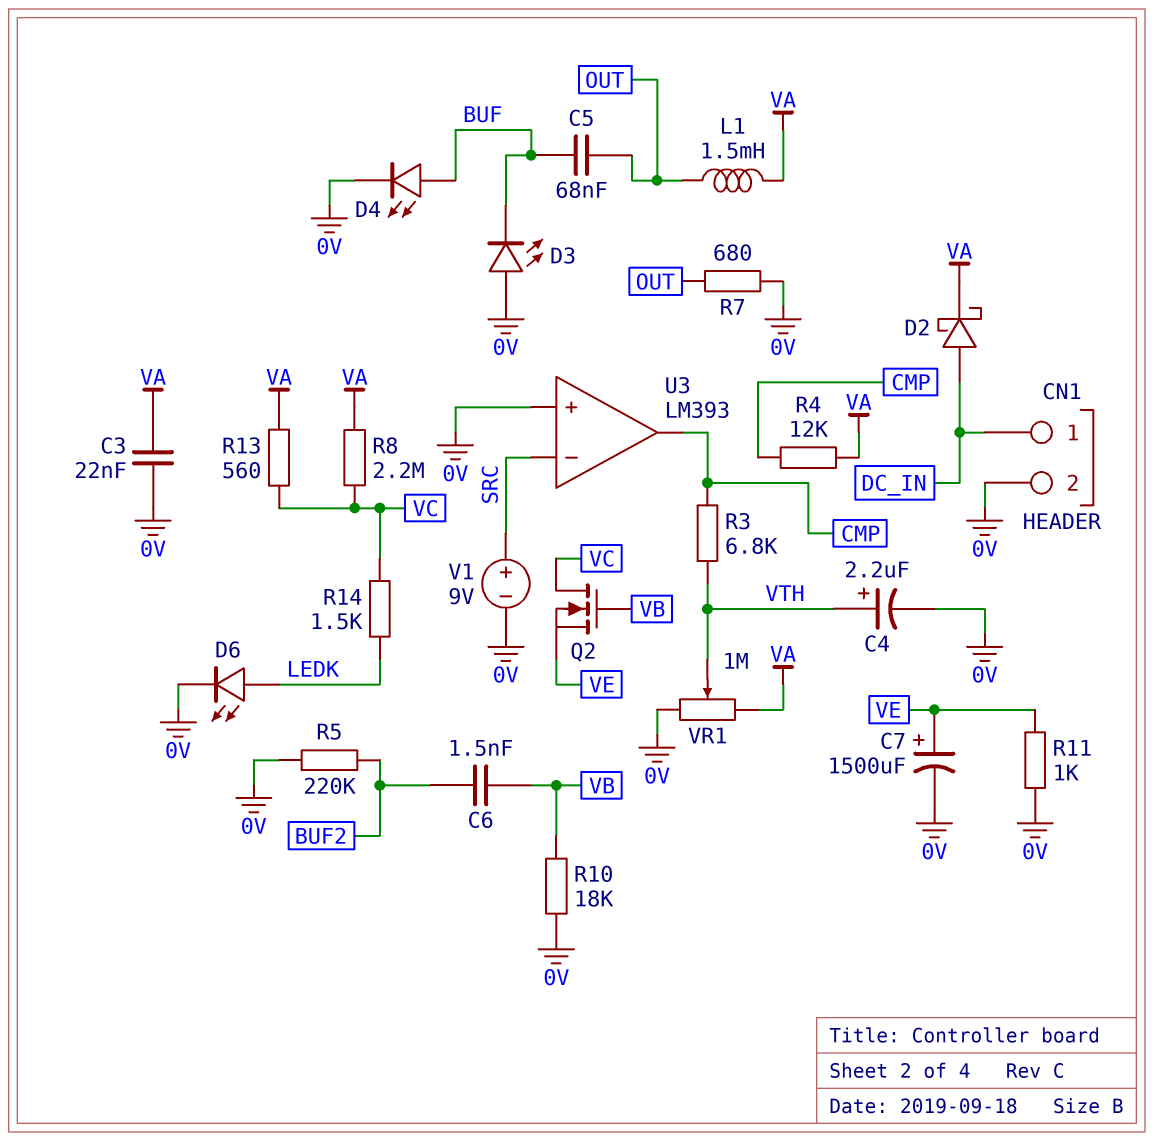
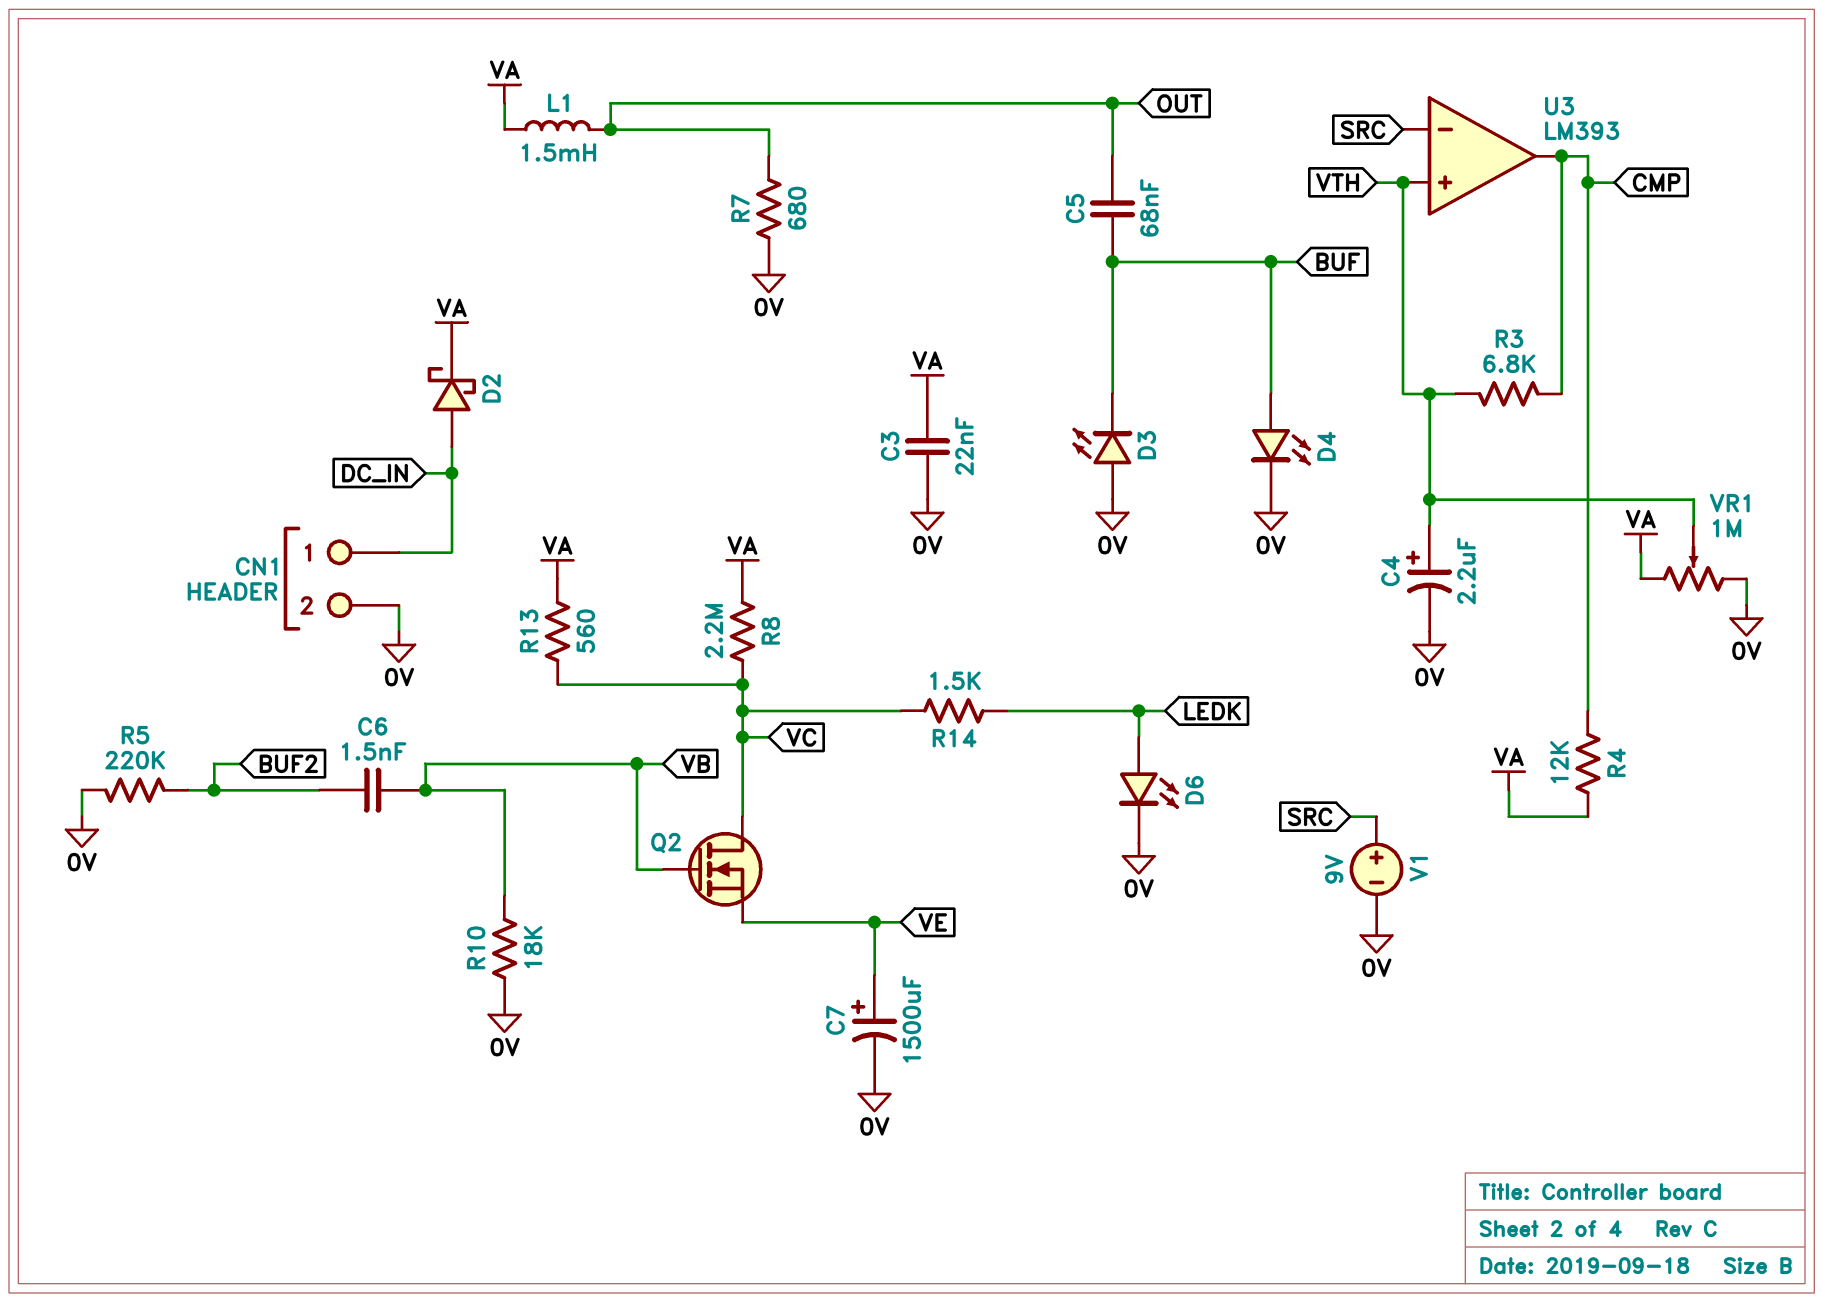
R11: 1k (0V, VE) -> none
U3 pin in+: 0V -> VTH

